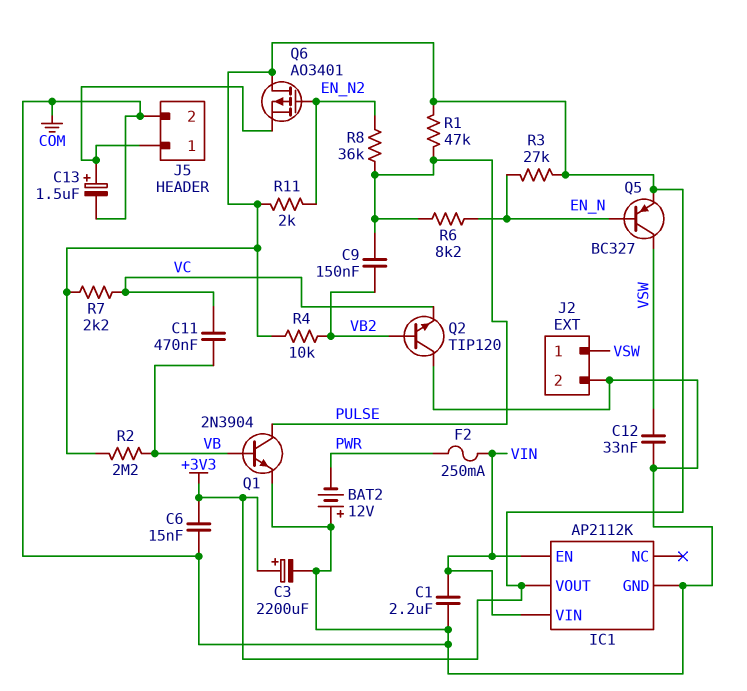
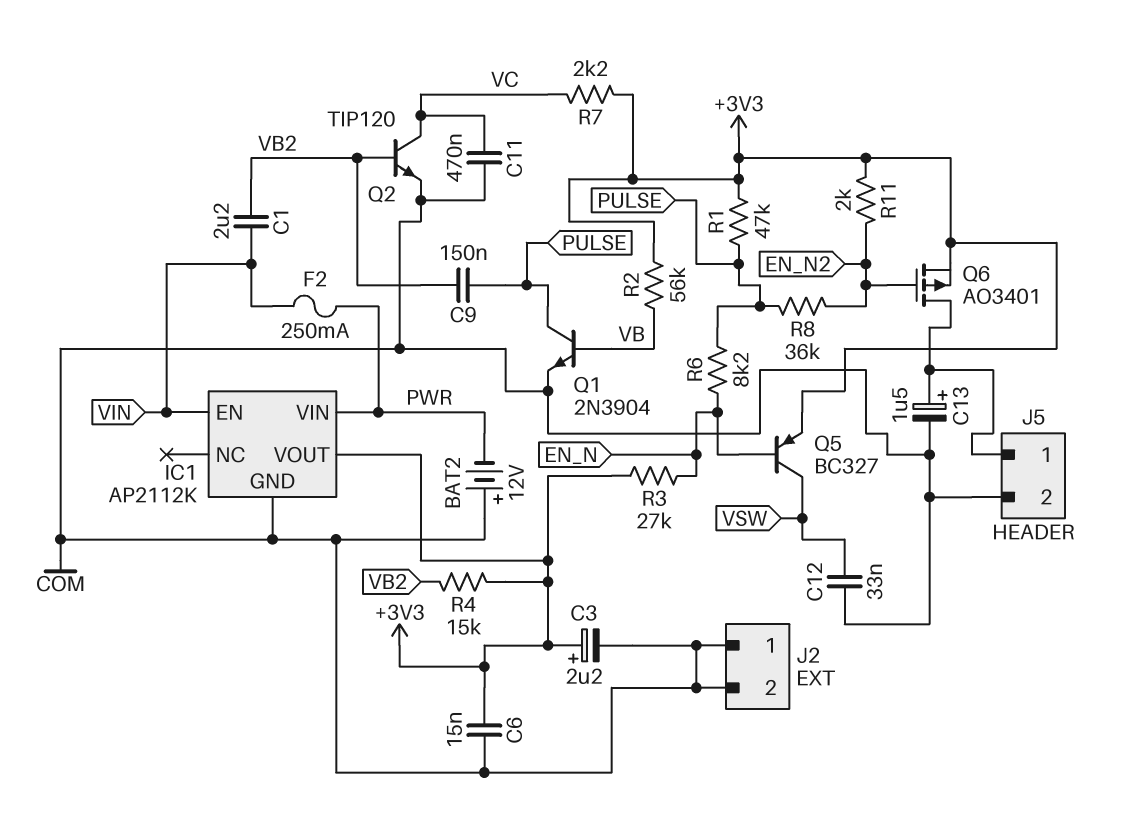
C1: 2.2uF (COM, VIN) -> 2.2uF (VB2, VIN)
C3: 2200uF (plus +3V3, minus COM) -> 2.2uF (plus +3V3, minus COM)
C11: 470nF (VB, VC) -> 470nF (COM, VC)
IC1 pin VIN: VIN -> PWR
J2 pin 1: VSW -> COM
Q2: NPN TIP120 (B VB2, C COM, E VC) -> NPN TIP120 (B VB2, C VC, E COM)
Q6: PMOS AO3401 (G EN_N2, D +3V3, S J5/1) -> PMOS AO3401 (G EN_N2, D J5/1, S +3V3)
R2: 2.2M (+3V3, VB) -> 56k (+3V3, VB)
R4: 10k (+3V3, VB2) -> 15k (+3V3, VB2)

